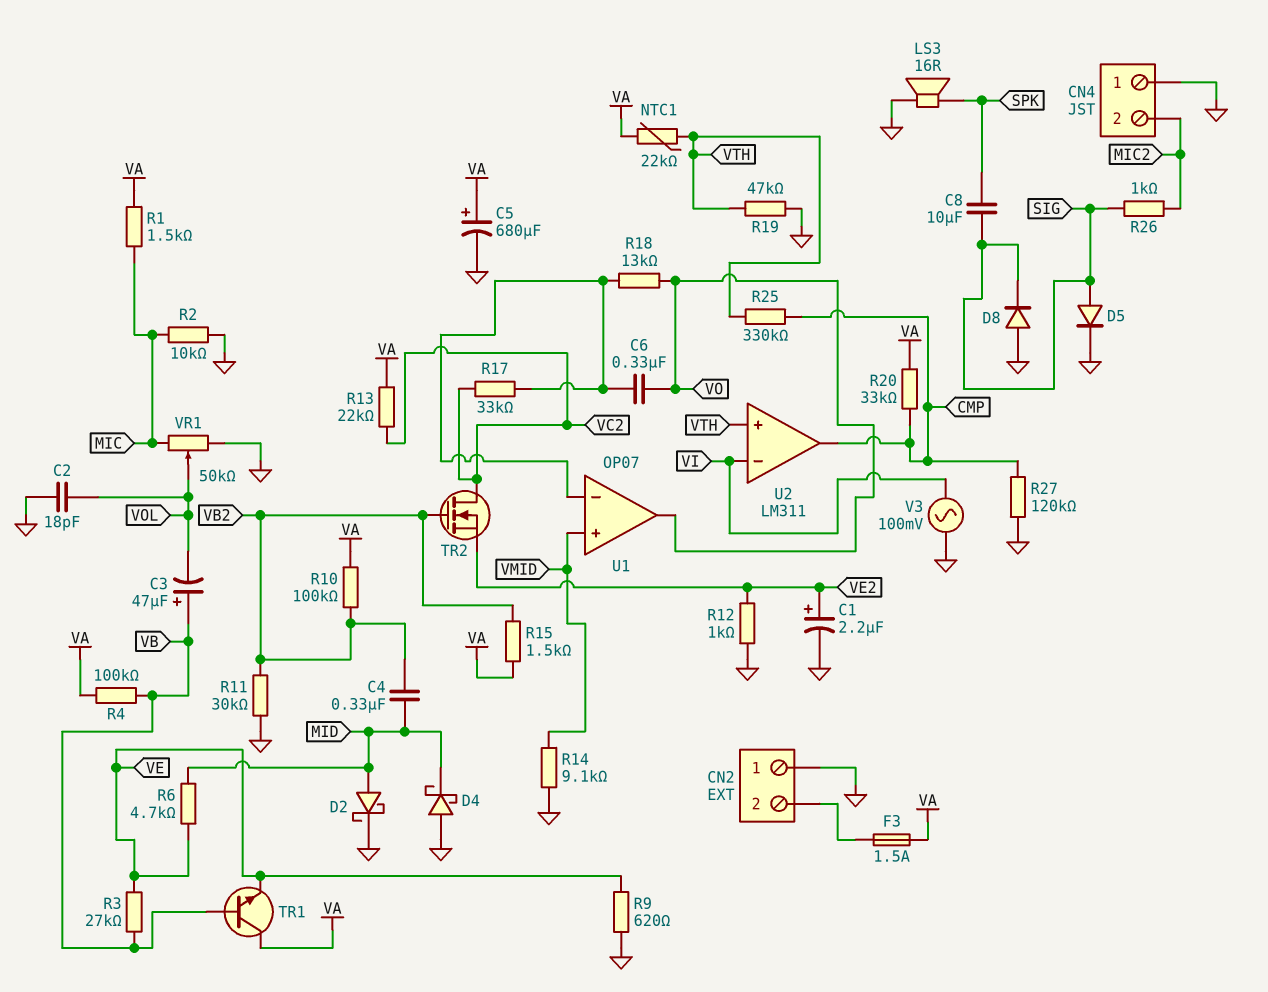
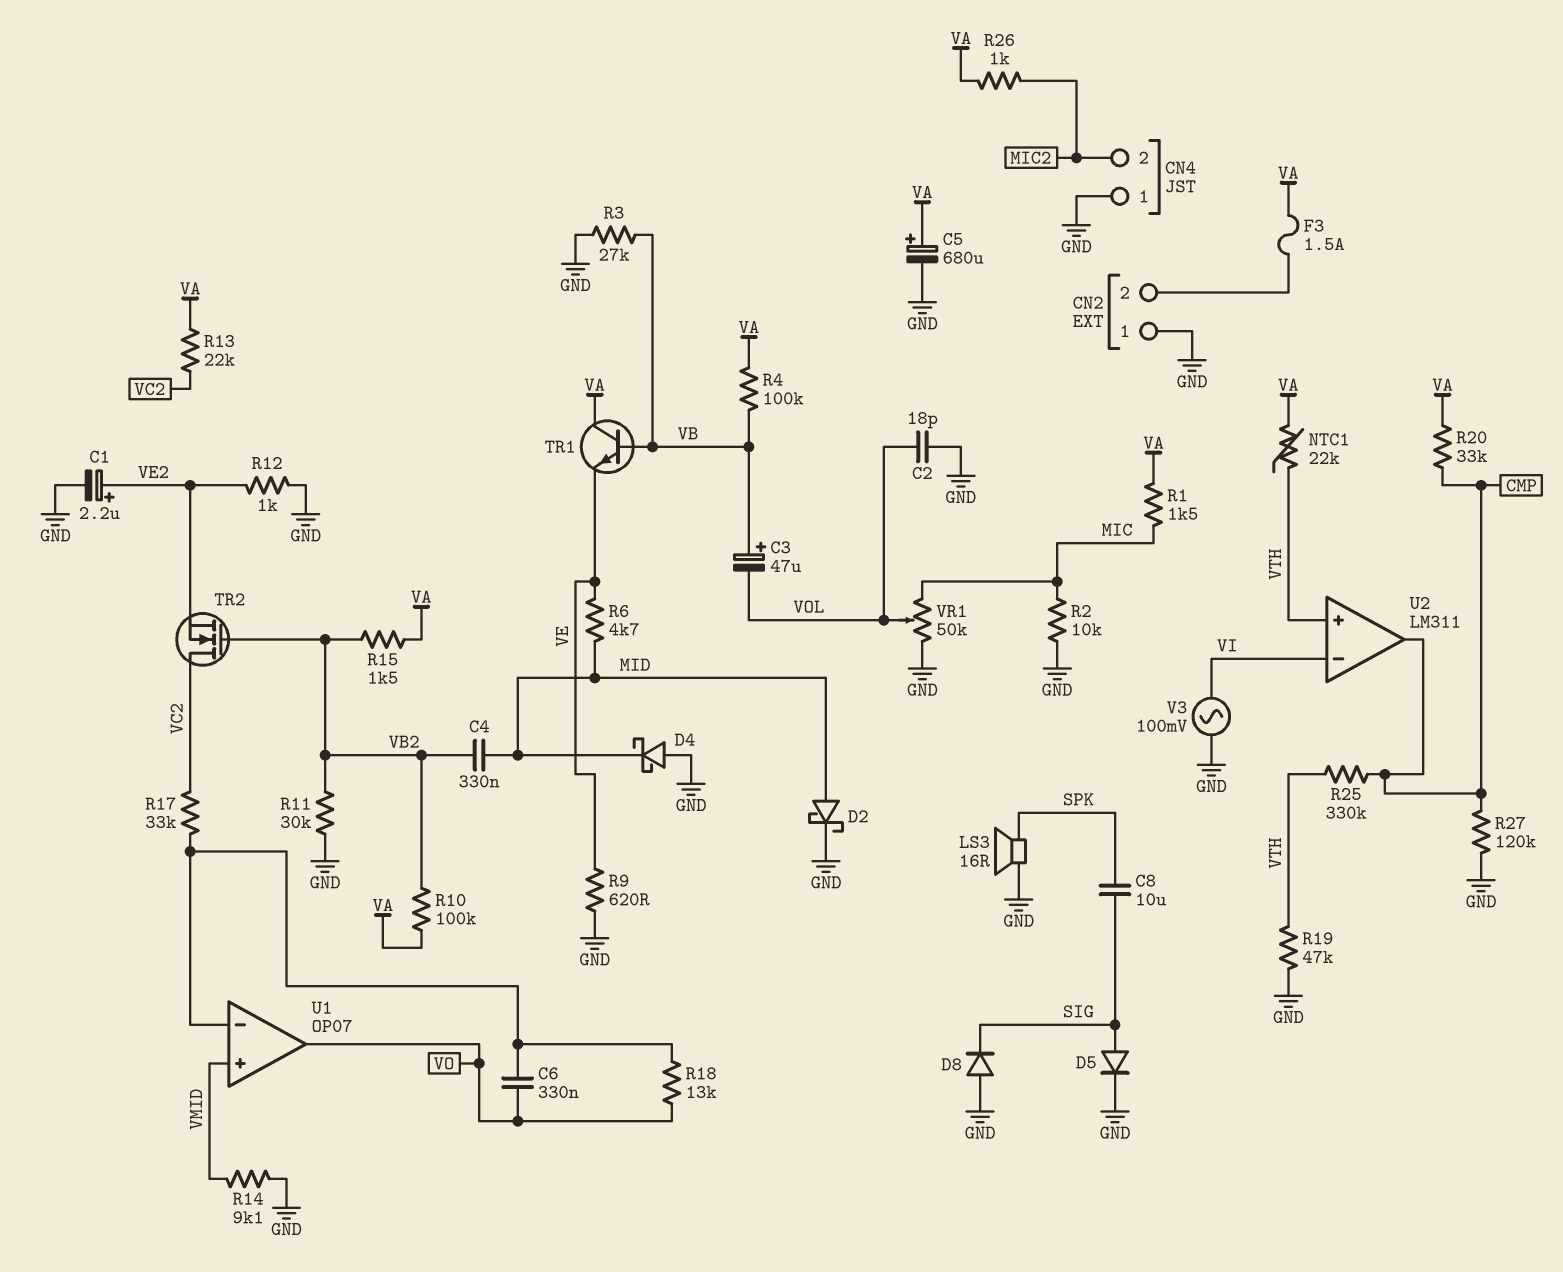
R3: 27k (VB, VE) -> 27k (GND, VB)
R26: 1k (MIC2, SIG) -> 1k (MIC2, VA)

